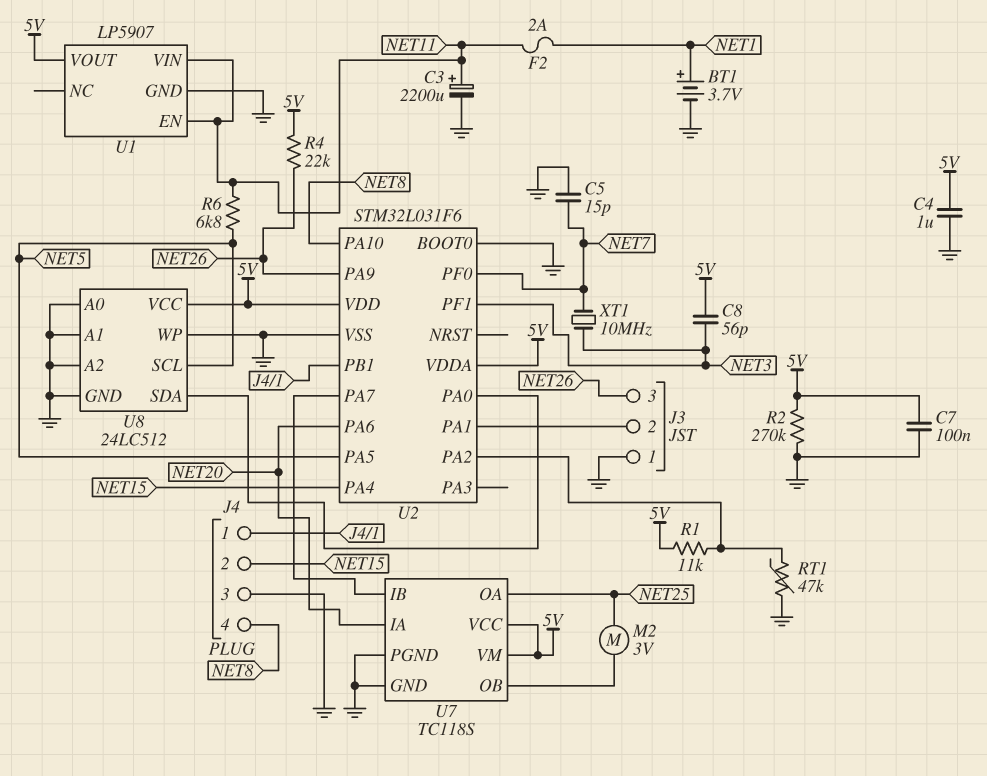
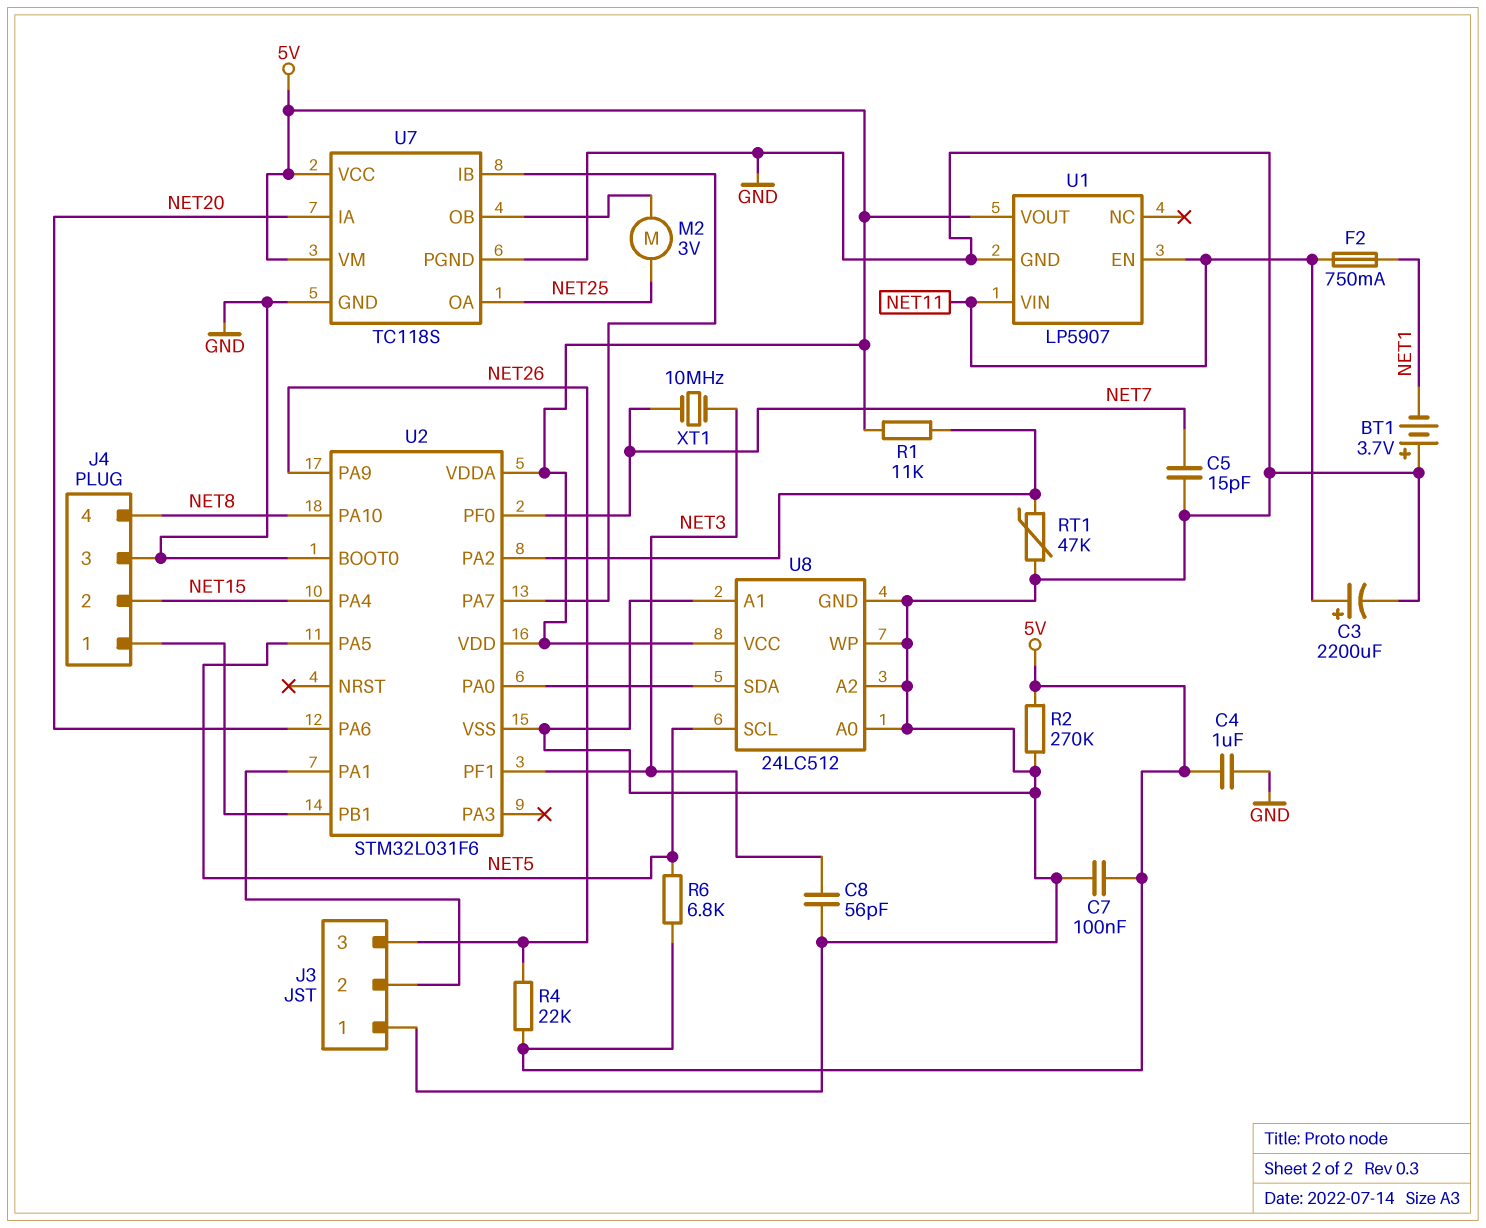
BT1: 3.7V (plus NET1, minus GND) -> 3.7V (plus GND, minus NET1)
C8: 56pF (5V, NET3) -> 56pF (GND, NET3)
F2: 2A (NET1, NET11) -> 750mA (NET1, NET11)
R6: 6.8k (NET5, NET11) -> 6.8k (5V, NET5)

